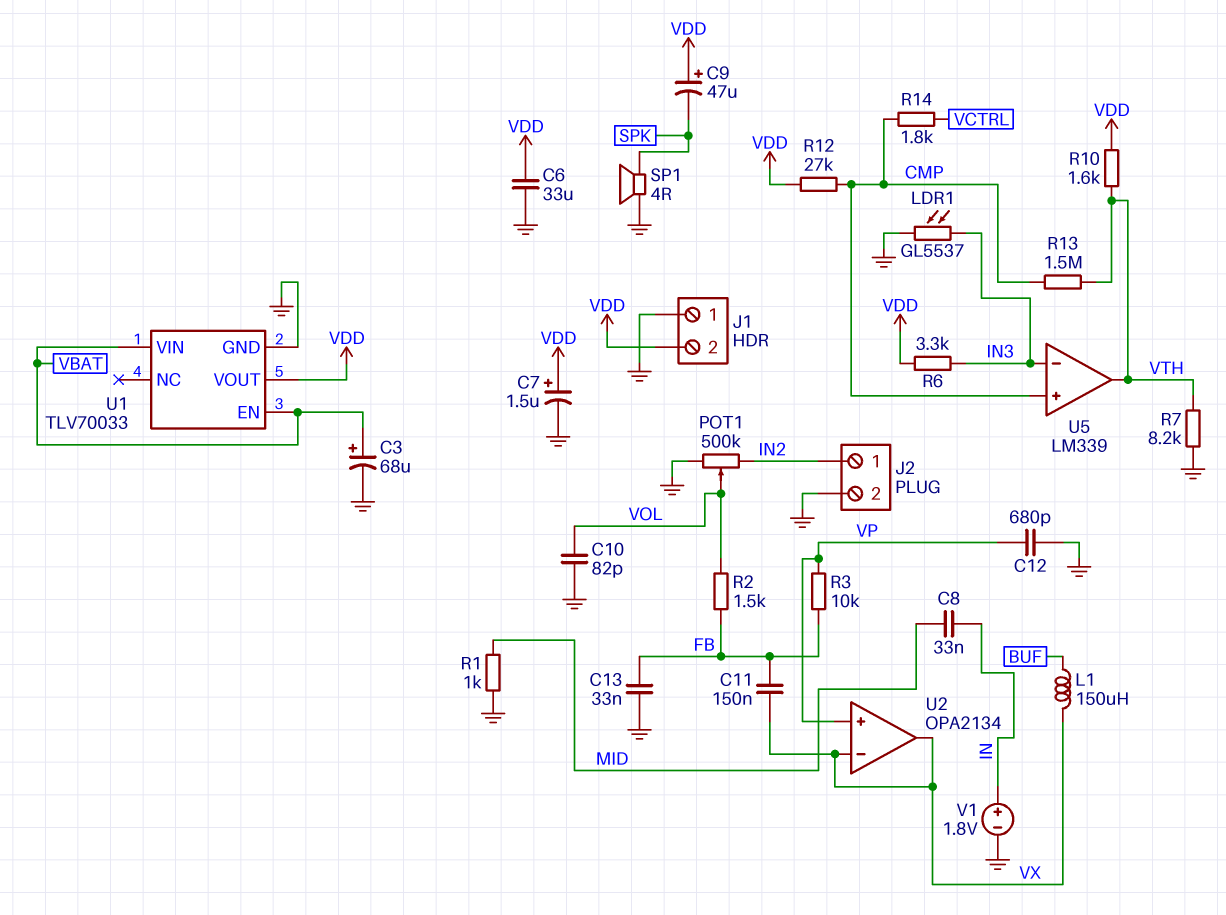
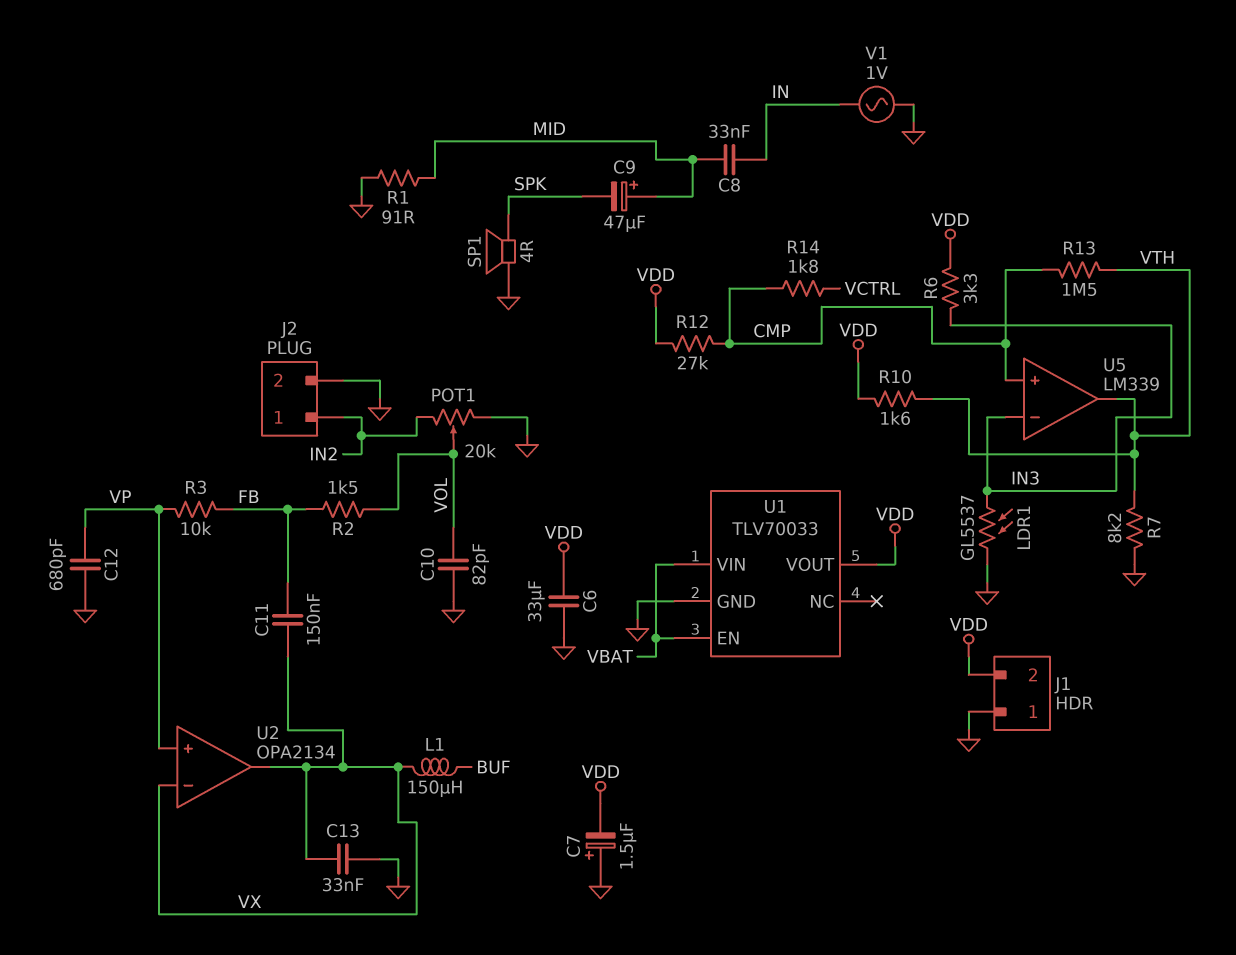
C3: 68uF (plus VBAT, minus GND) -> none
C7: 1.5uF (plus VDD, minus GND) -> 1.5uF (plus GND, minus VDD)
C9: 47uF (plus VDD, minus SPK) -> 47uF (plus MID, minus SPK)
C13: 33nF (FB, GND) -> 33nF (GND, VX)
POT1: 500k (GND, IN2, wiper VOL) -> 20k (GND, IN2, wiper VOL)
R1: 1k (GND, MID) -> 91 (GND, MID)
V1: 1.8V (plus IN, minus GND) -> AC 1V (GND, IN)

